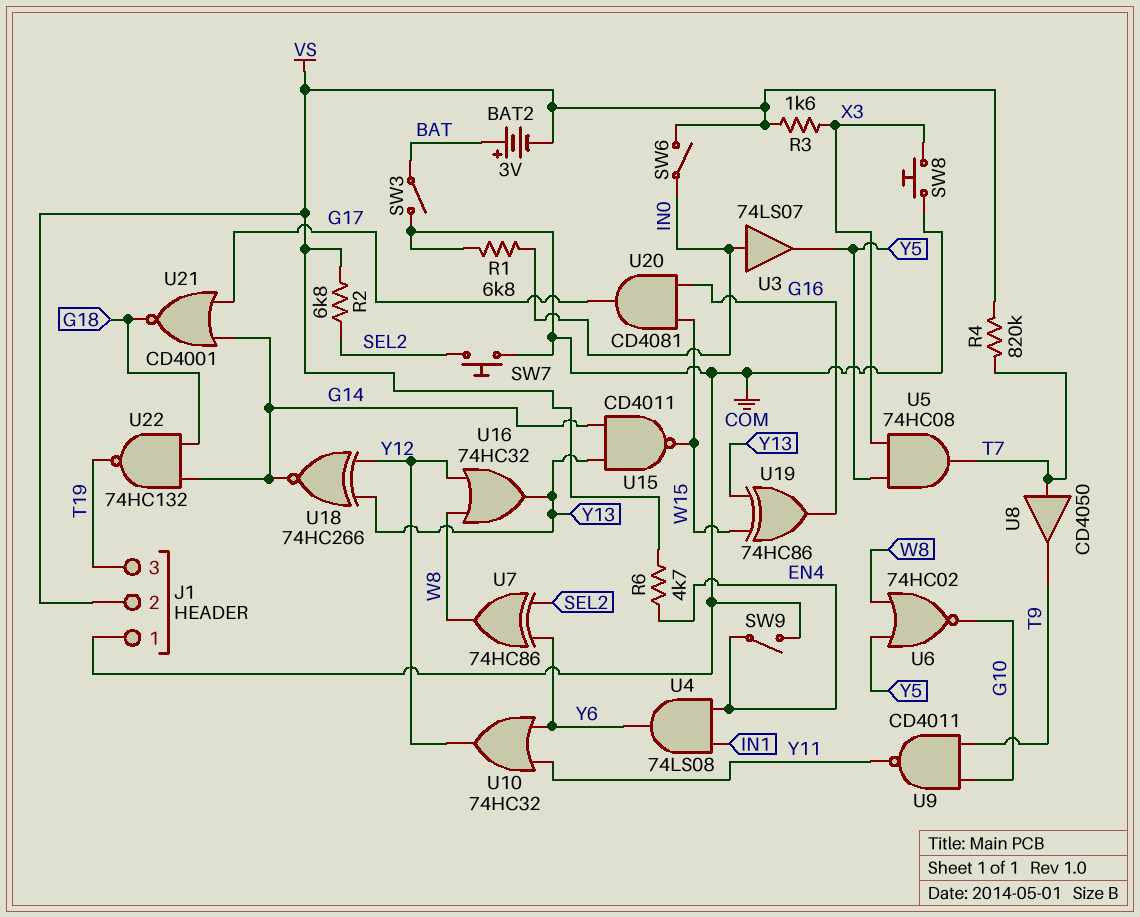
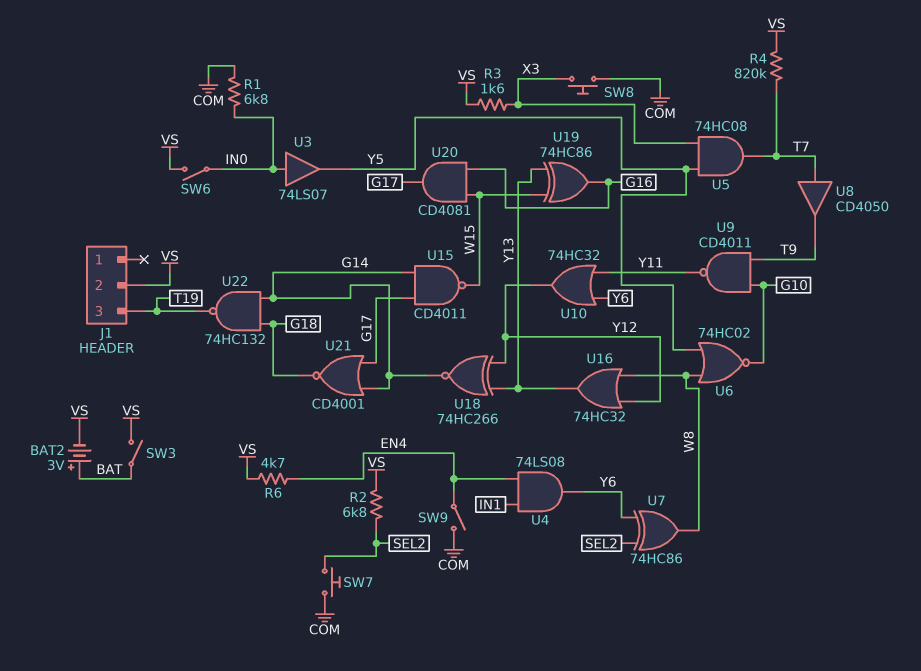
J1 pin 1: COM -> none
SW3: switch (BAT, COM) -> switch (BAT, VS)
U15: NAND CD4011 (in G14, in Y13, out W15) -> NAND CD4011 (in G14, in G17, out W15)

